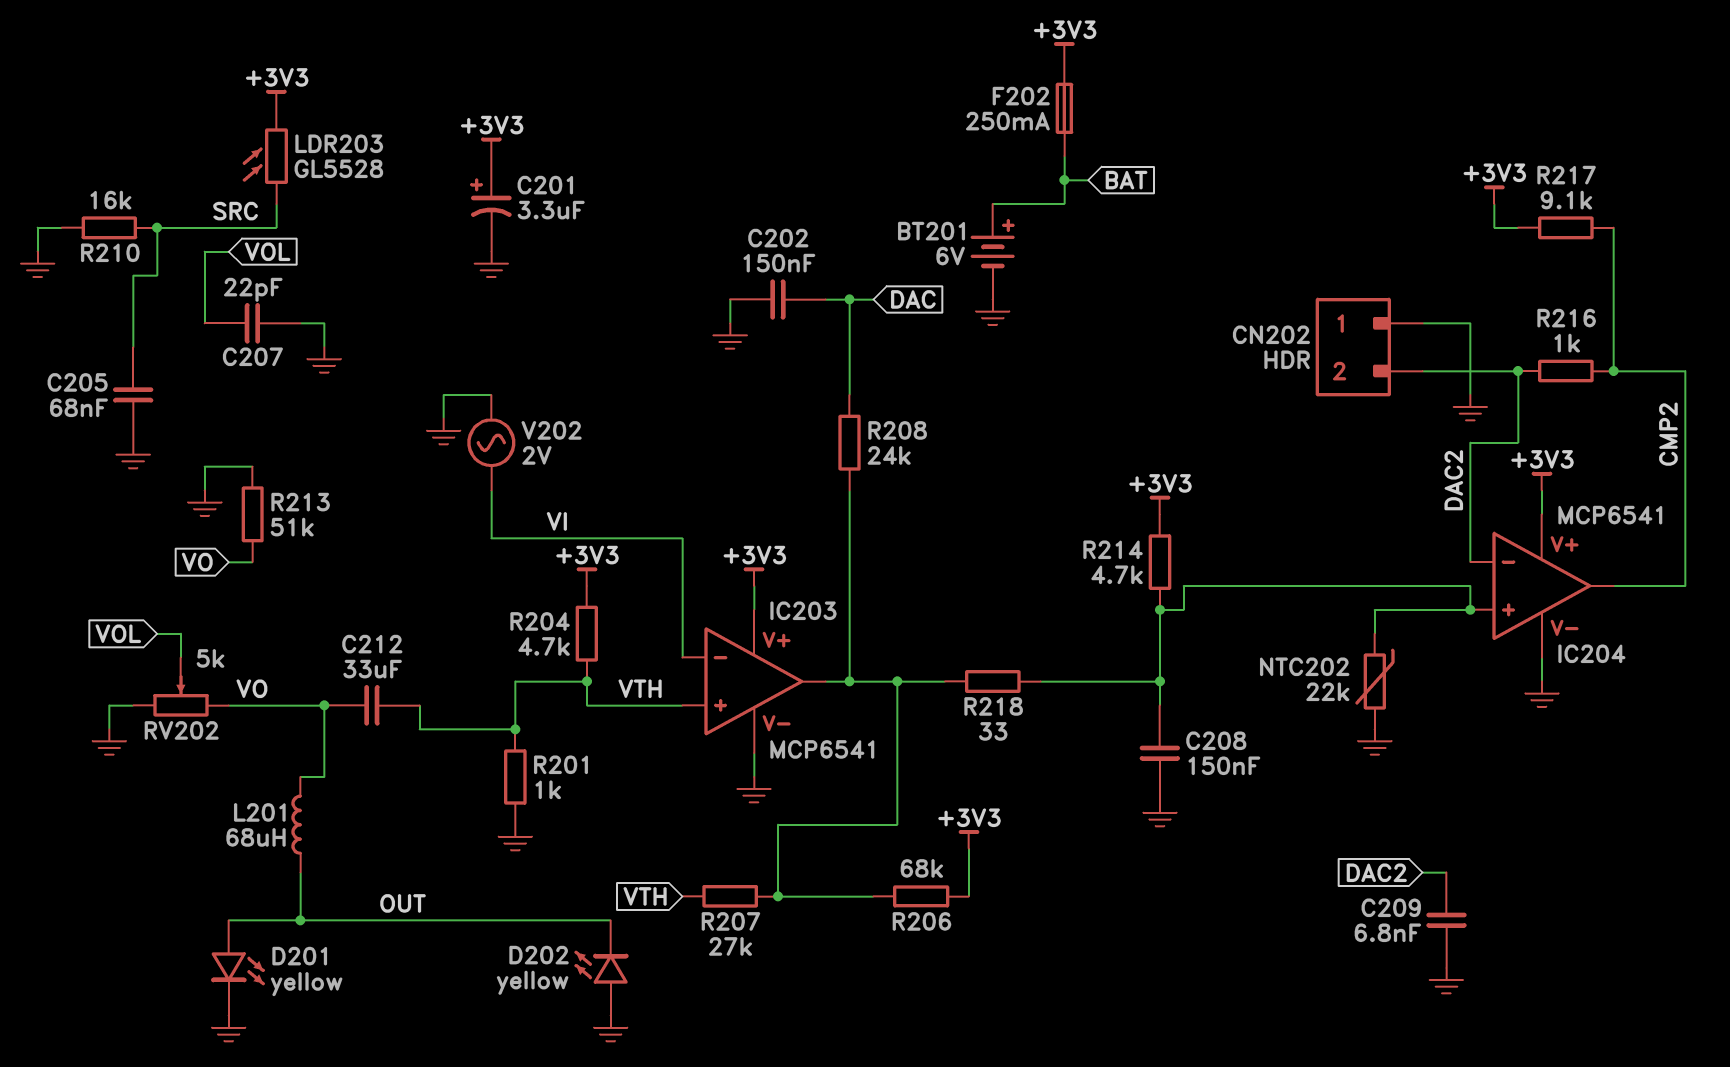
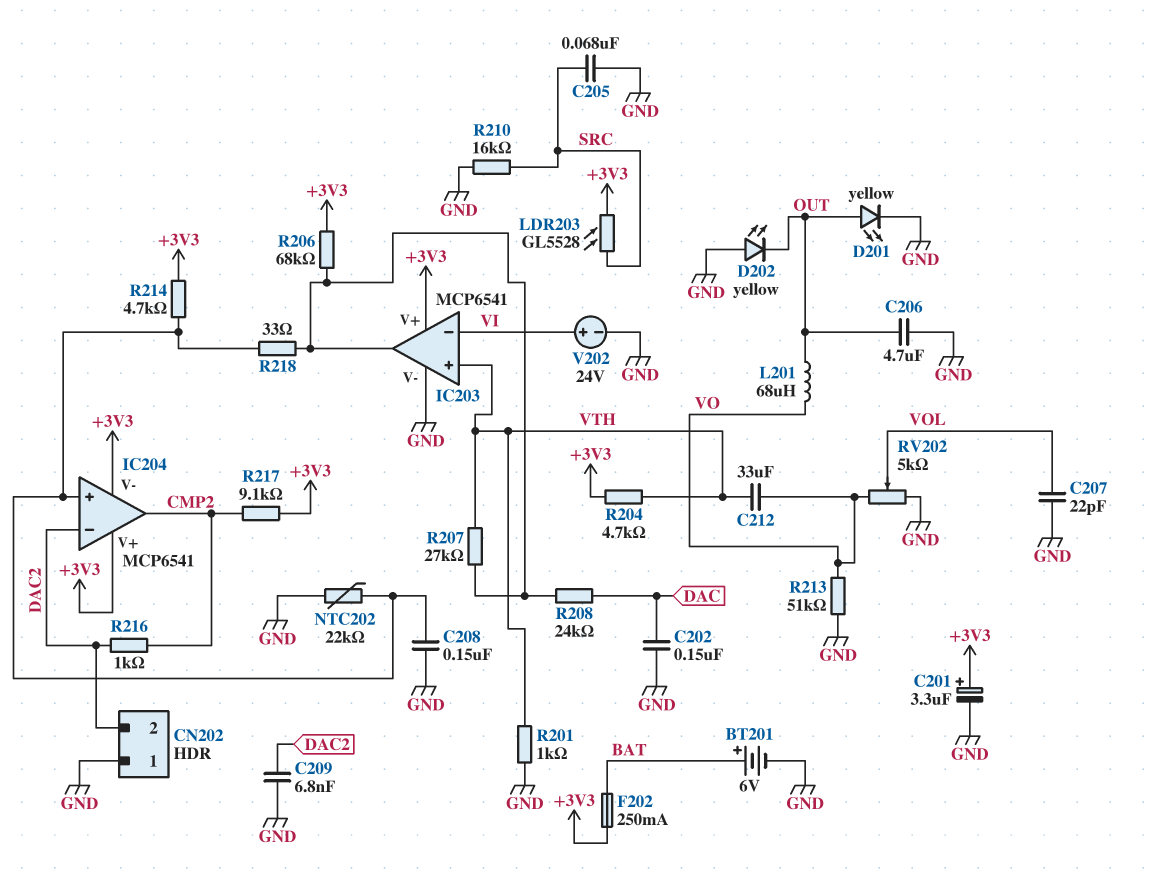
C206: none -> 4.7uF (GND, OUT)
IC204 pin V-: GND -> +3V3
V202: AC 2V (GND, VI) -> 24V (plus VI, minus GND)

